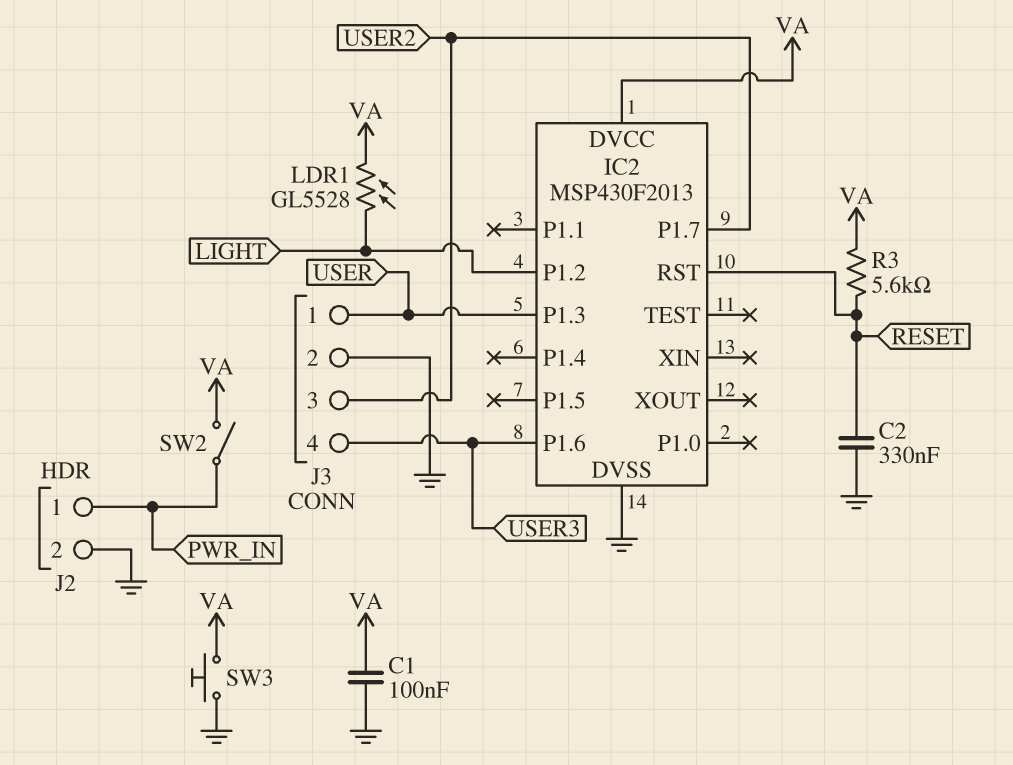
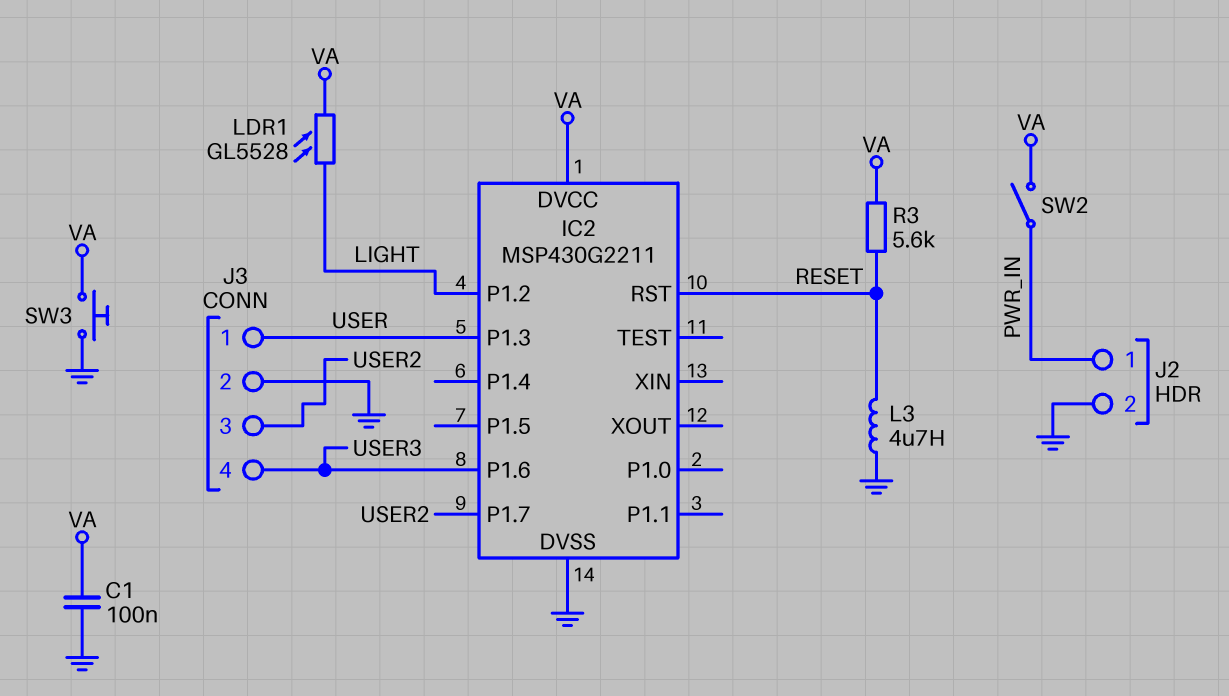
C2: 330nF (GND, RESET) -> none
IC2: MSP430F2013 -> MSP430G2211
L3: none -> 4.7uH (GND, RESET)

